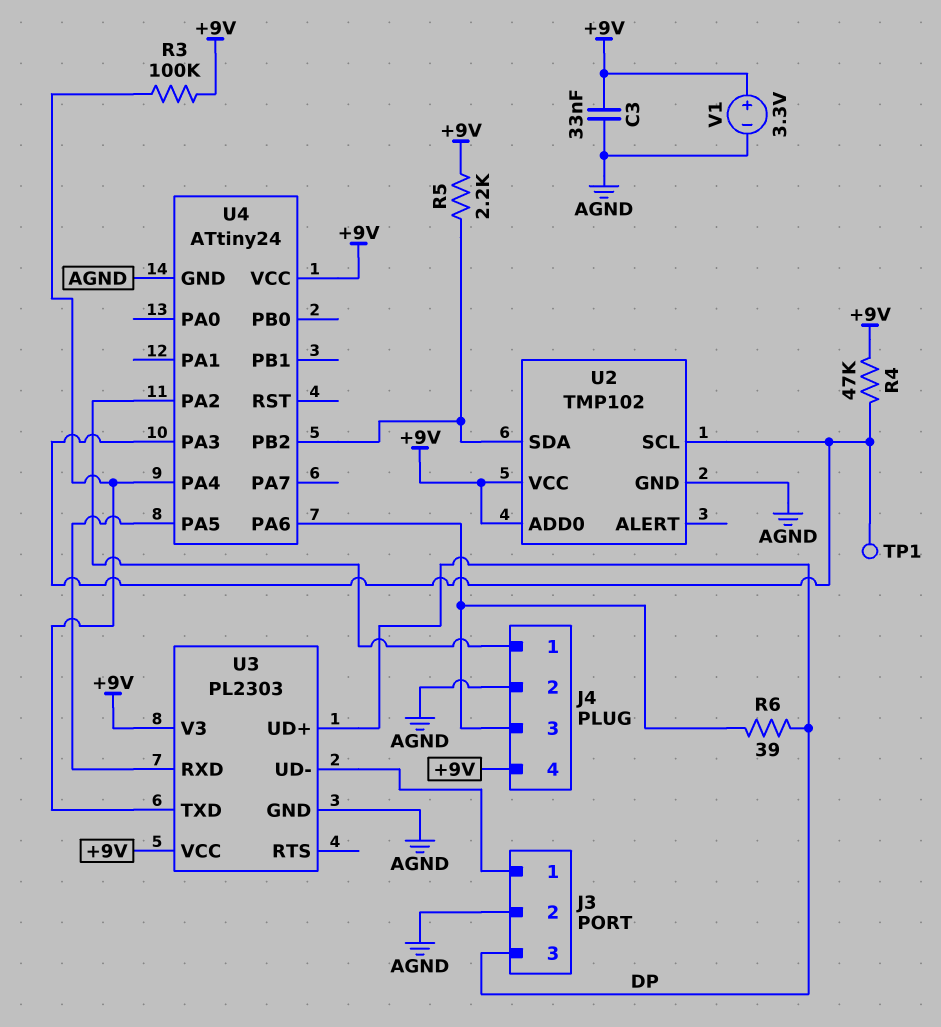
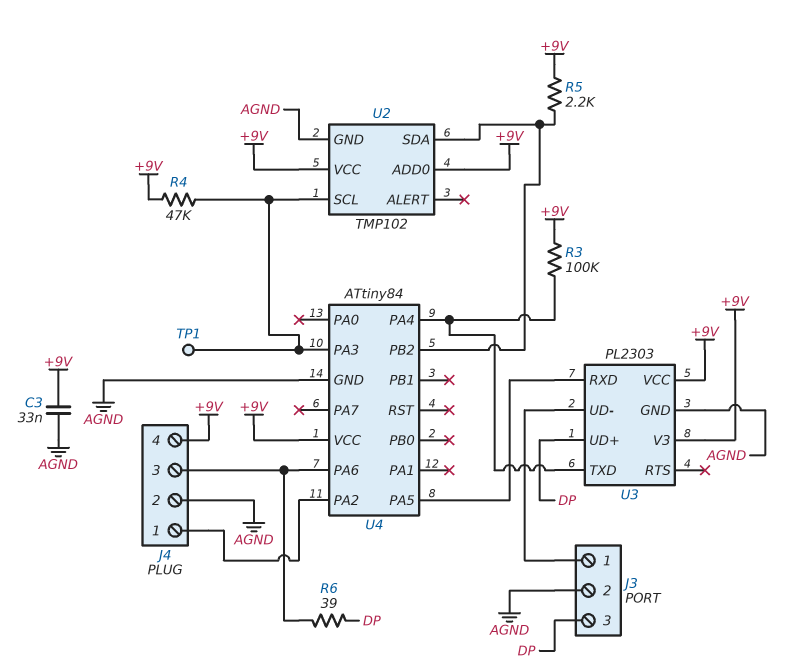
U4: ATtiny24 -> ATtiny84
V1: 3.3V (plus +9V, minus AGND) -> none

